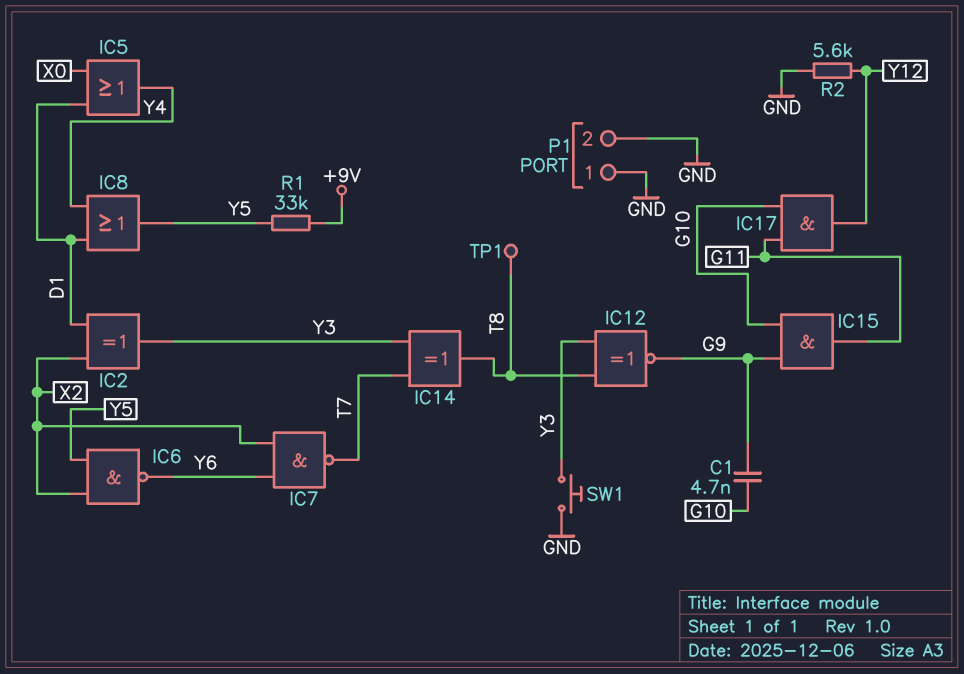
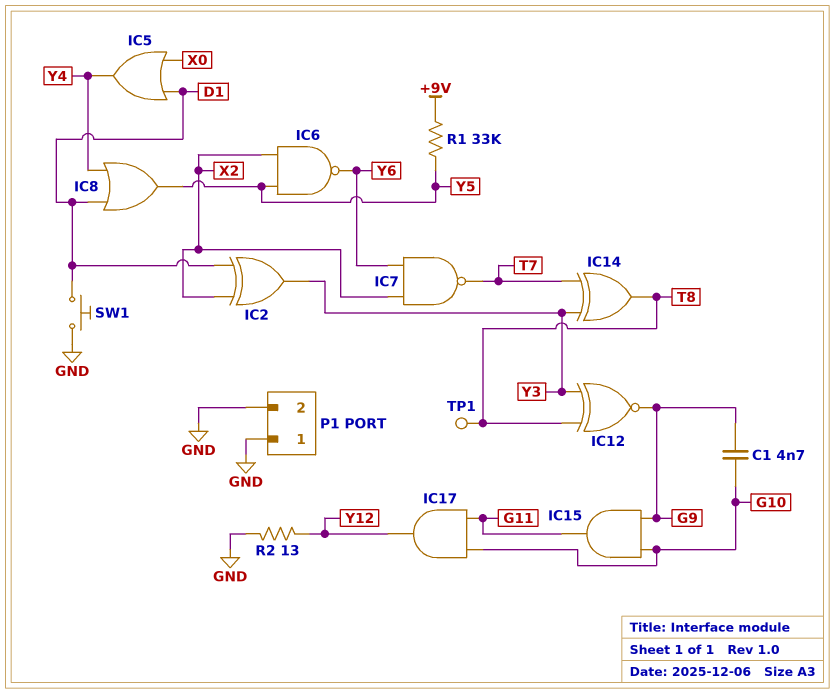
R2: 5.6k (GND, Y12) -> 13 (GND, Y12)
SW1: button (GND, Y3) -> button (D1, GND)

